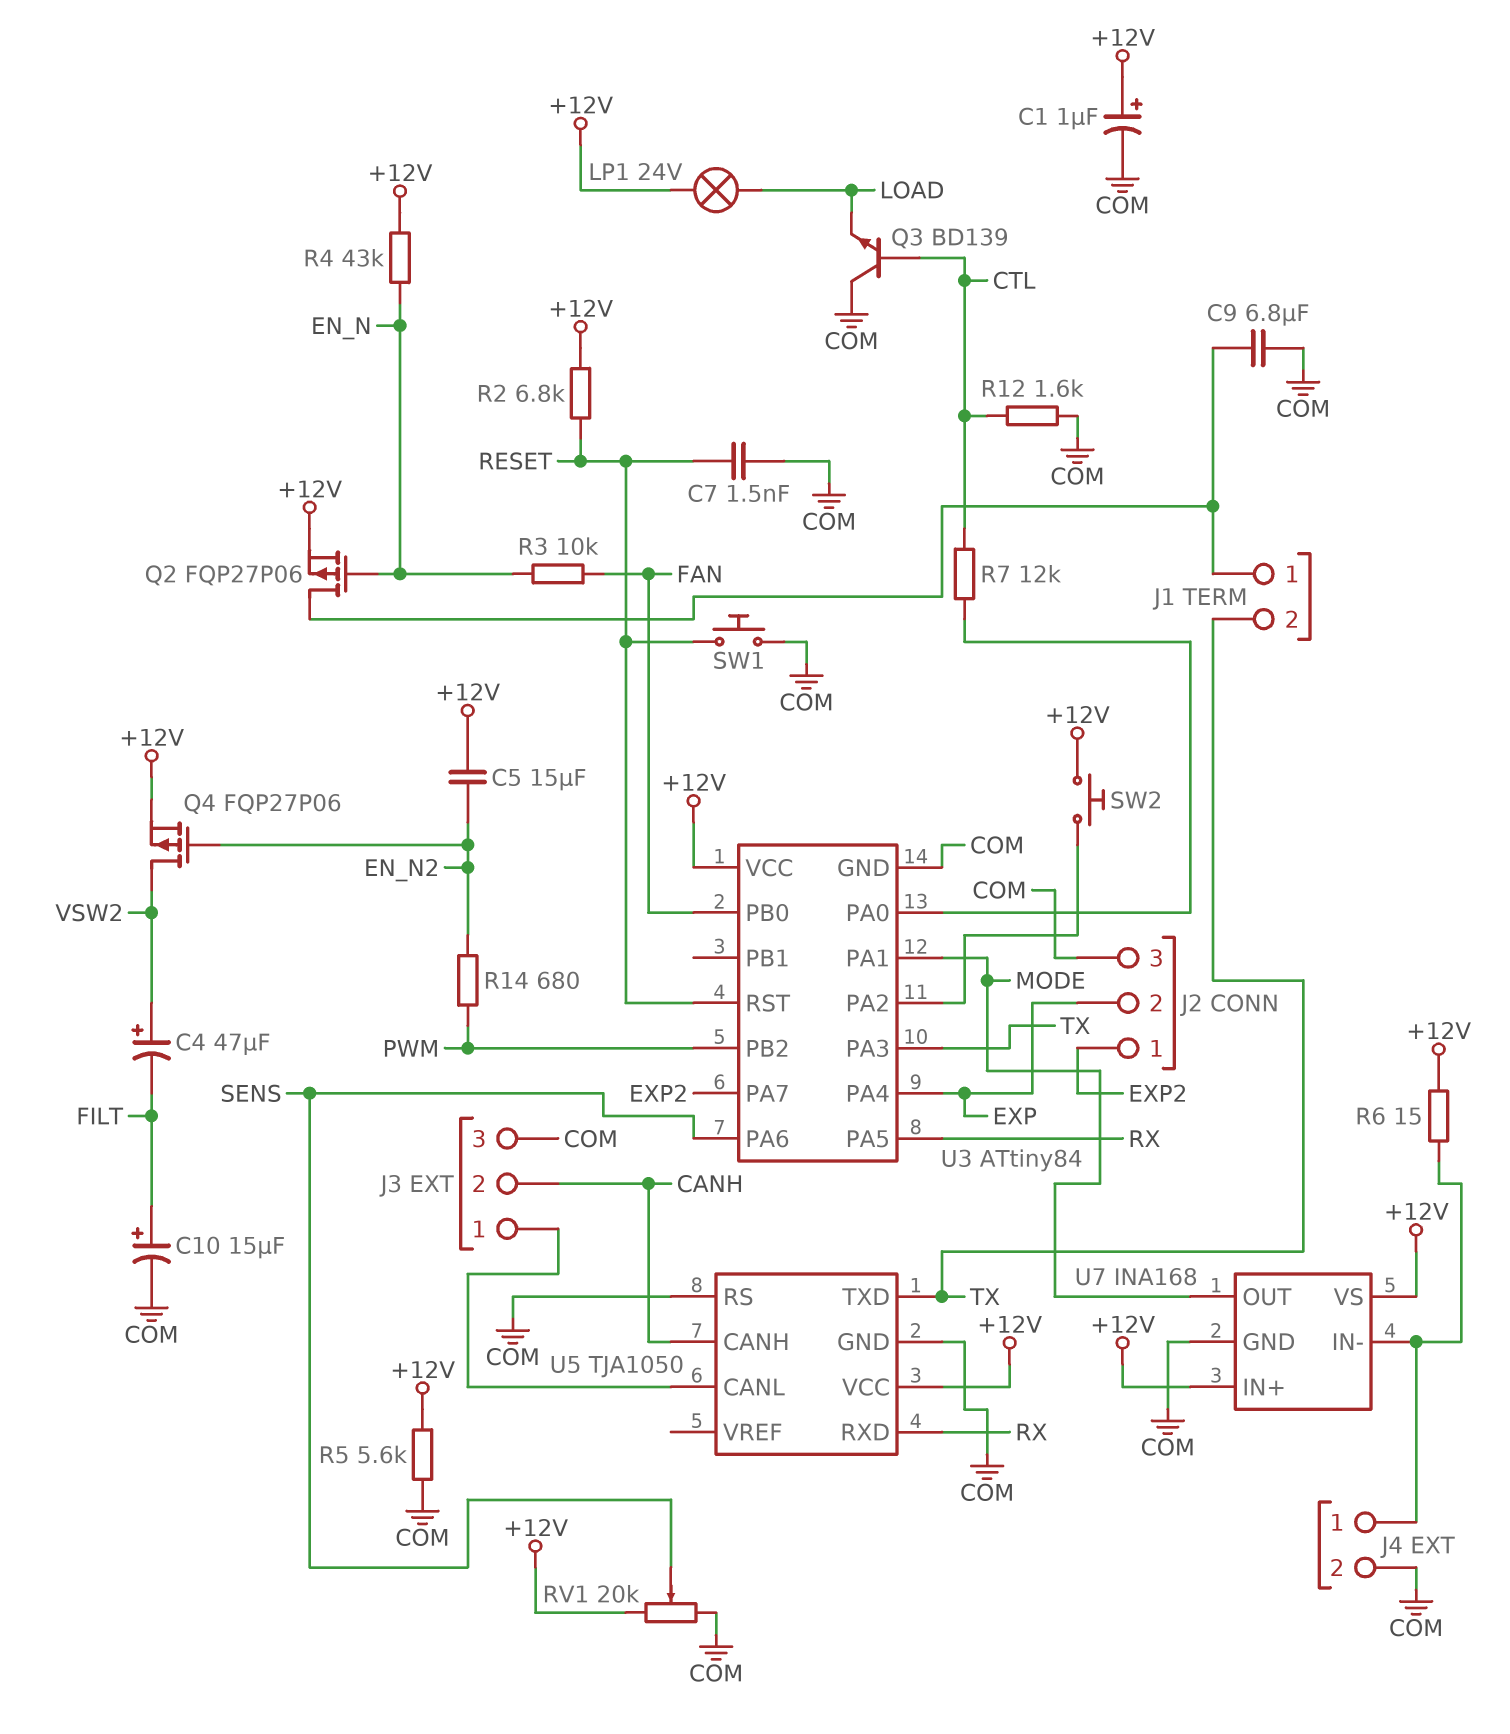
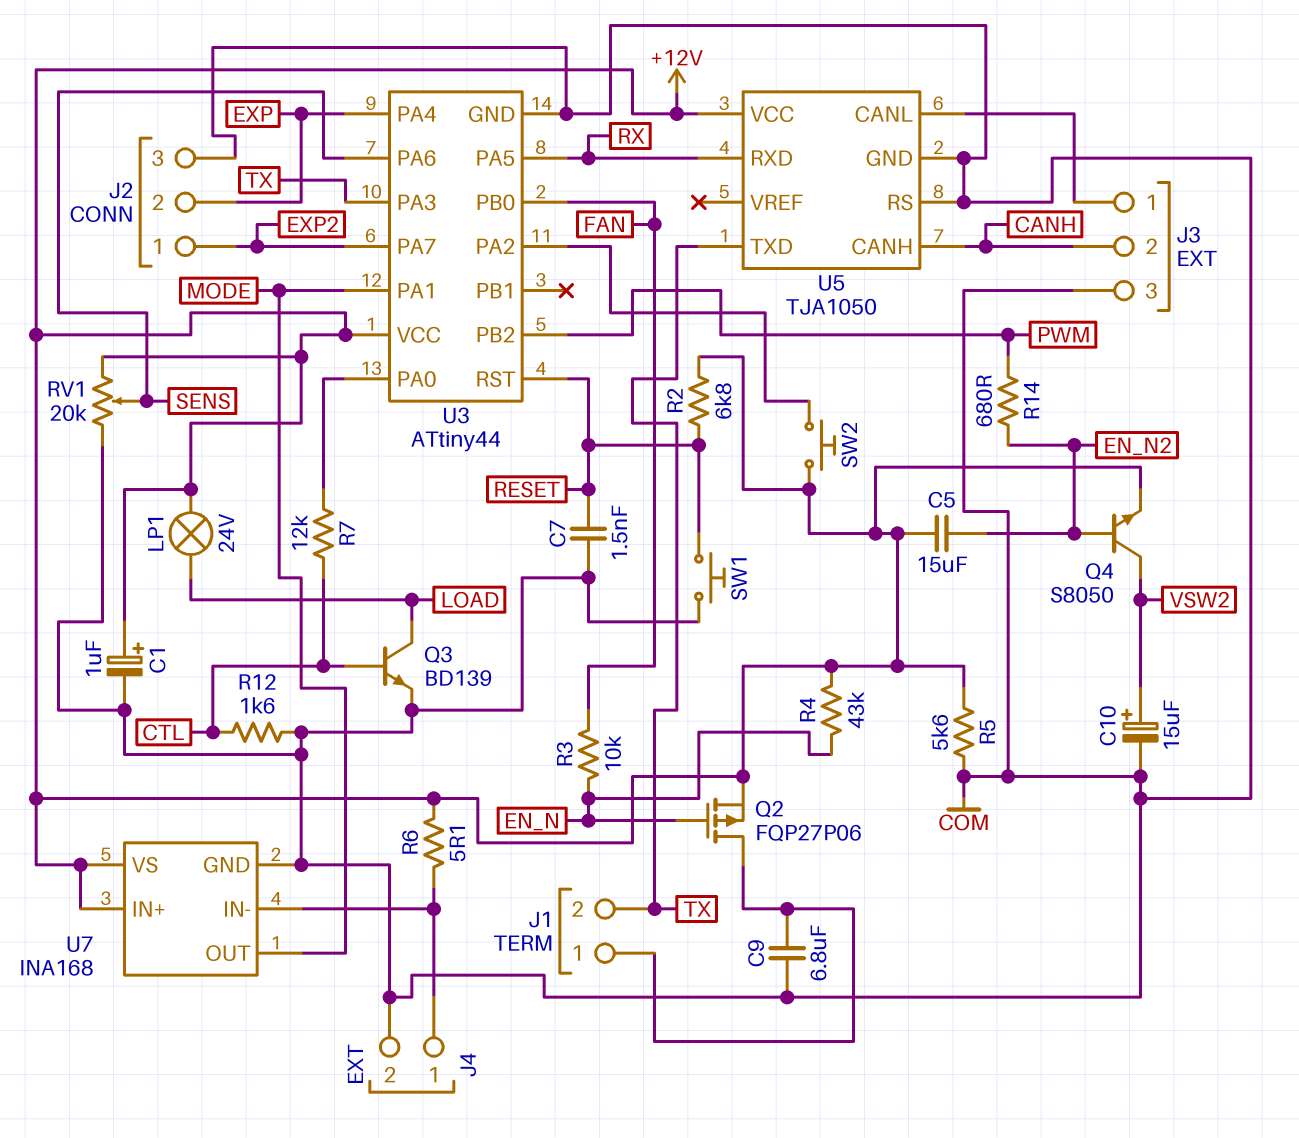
C4: 47uF (plus VSW2, minus FILT) -> none
C10: 15uF (plus FILT, minus COM) -> 15uF (plus VSW2, minus COM)
Q3: NPN BD139 (B CTL, C COM, E LOAD) -> NPN BD139 (B CTL, C LOAD, E COM)
Q4: PMOS FQP27P06 (G EN_N2, D VSW2, S +12V) -> NPN S8050 (B EN_N2, C VSW2, E +12V)
R6: 15 (+12V, J4/1) -> 5.1 (+12V, J4/1)
U3: ATtiny84 -> ATtiny44

